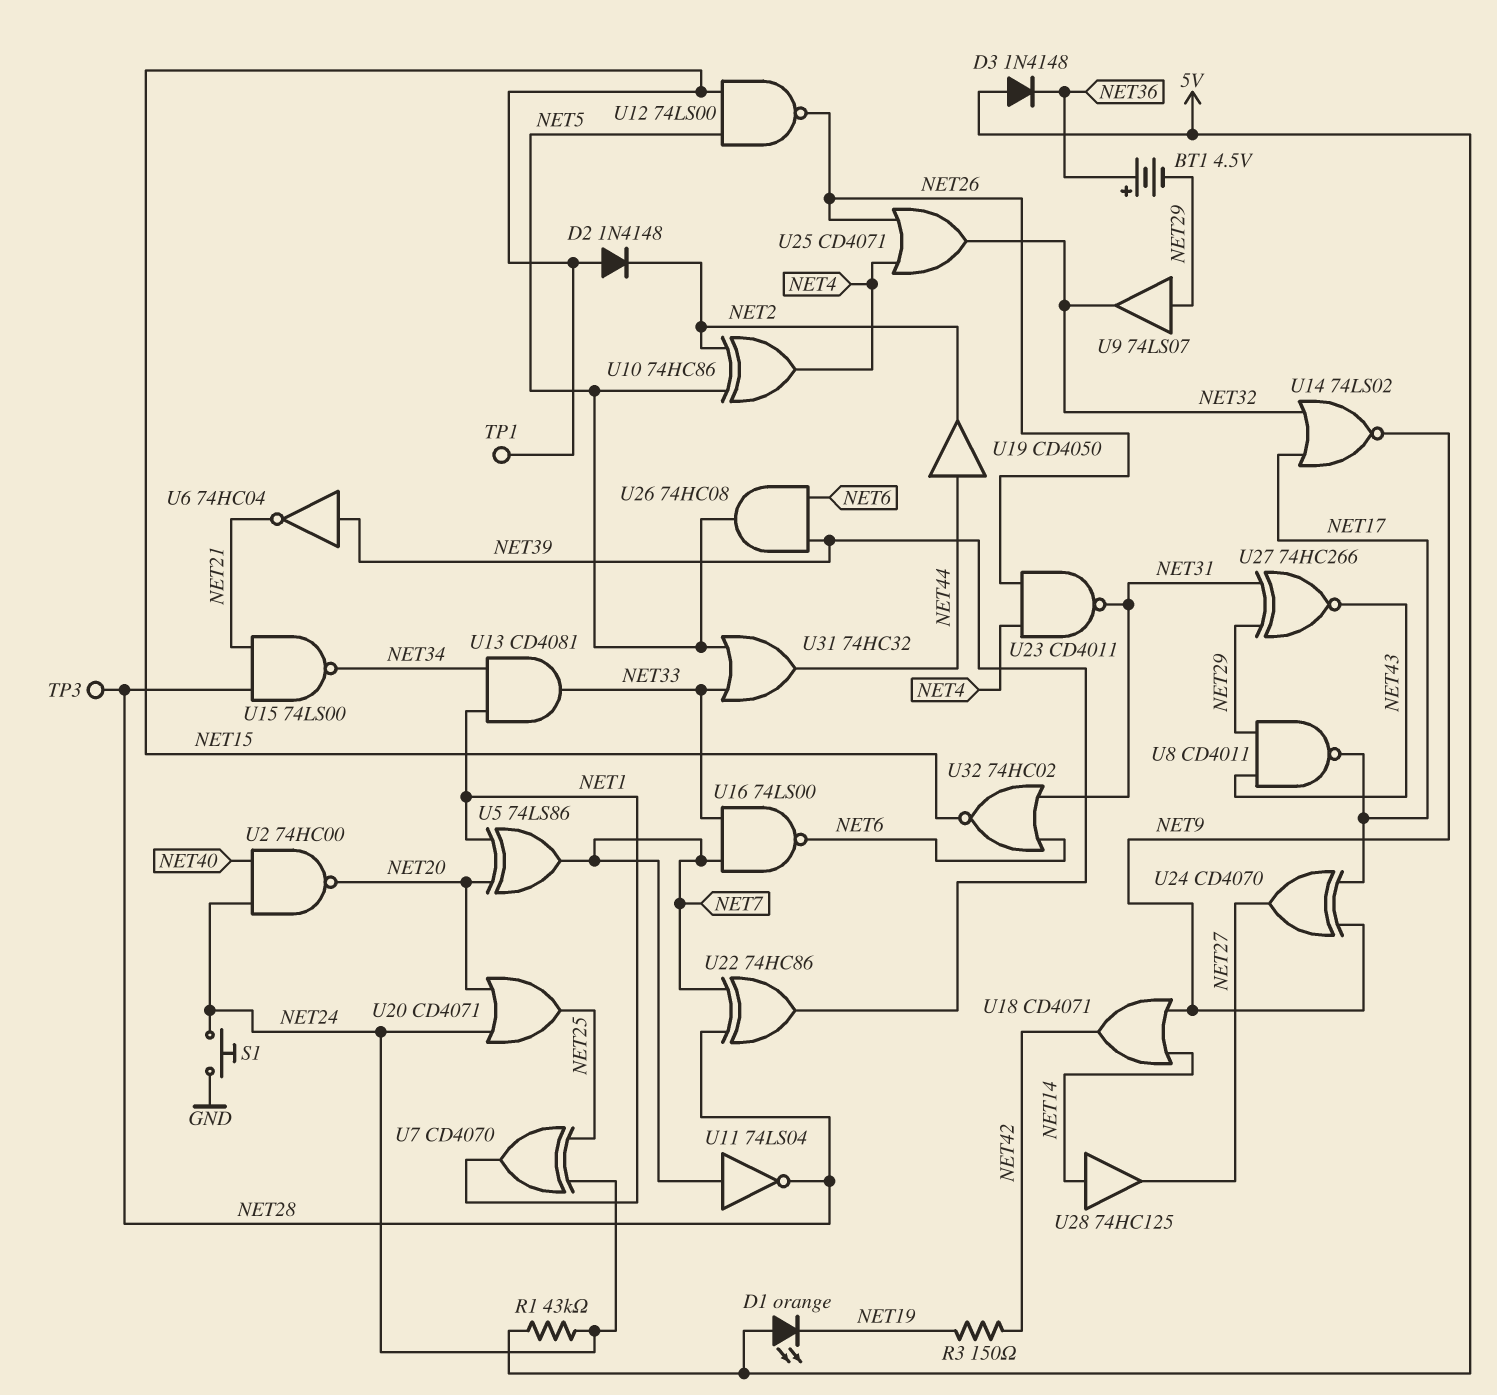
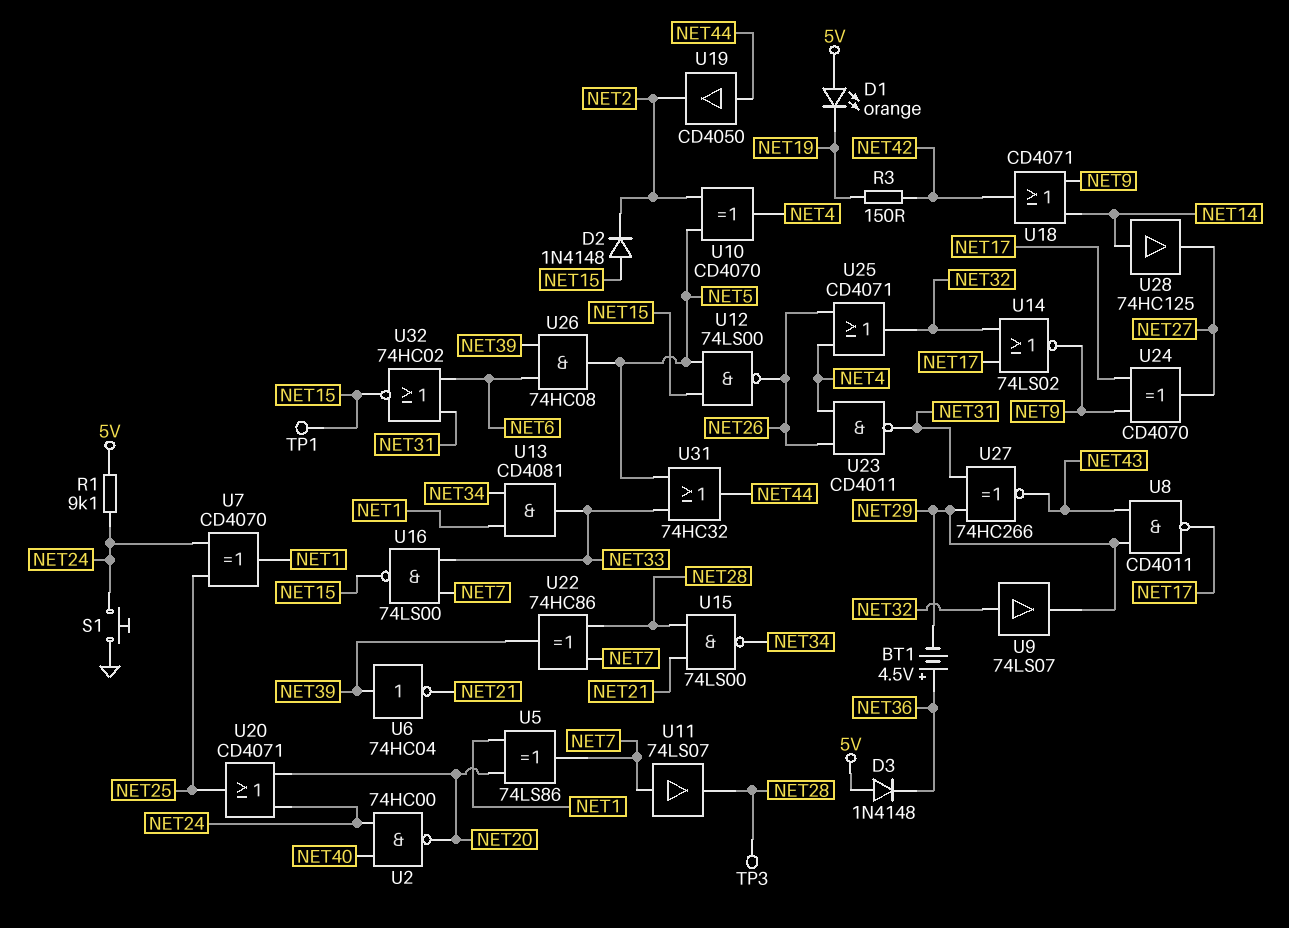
R1: 43k (5V, NET24) -> 9.1k (5V, NET24)
U9: buffer 74LS07 (in NET29, out NET32) -> buffer 74LS07 (in NET32, out NET29)
U10: XOR 74HC86 (in NET2, in NET5, out NET4) -> XOR CD4070 (in NET2, in NET5, out NET4)
U11: NOT 74LS04 (in NET7, out NET28) -> buffer 74LS07 (in NET7, out NET28)
U16: NAND 74LS00 (in NET7, in NET33, out NET6) -> NAND 74LS00 (in NET7, in NET33, out NET15)

